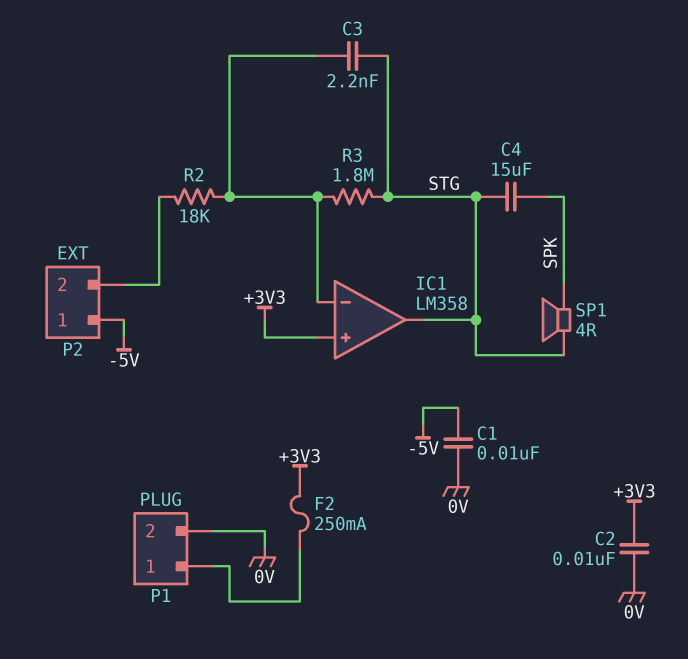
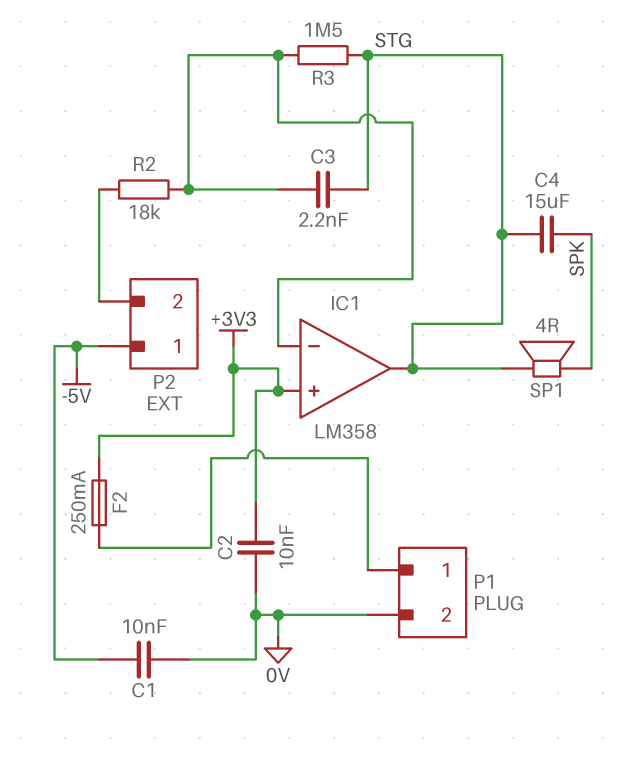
R3: 1.8M (IC1/in-, STG) -> 1.5M (IC1/in-, STG)

